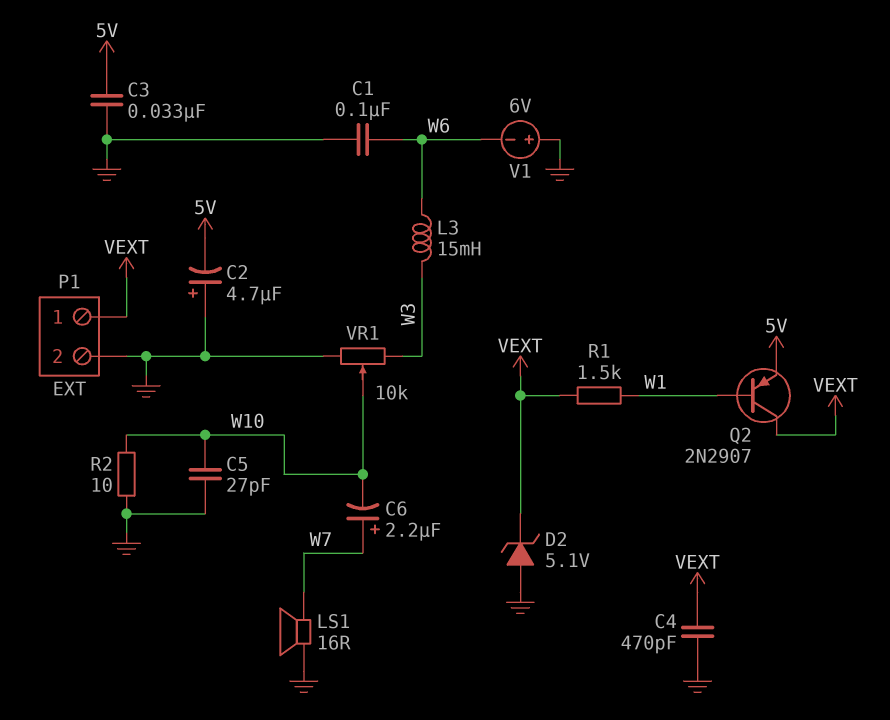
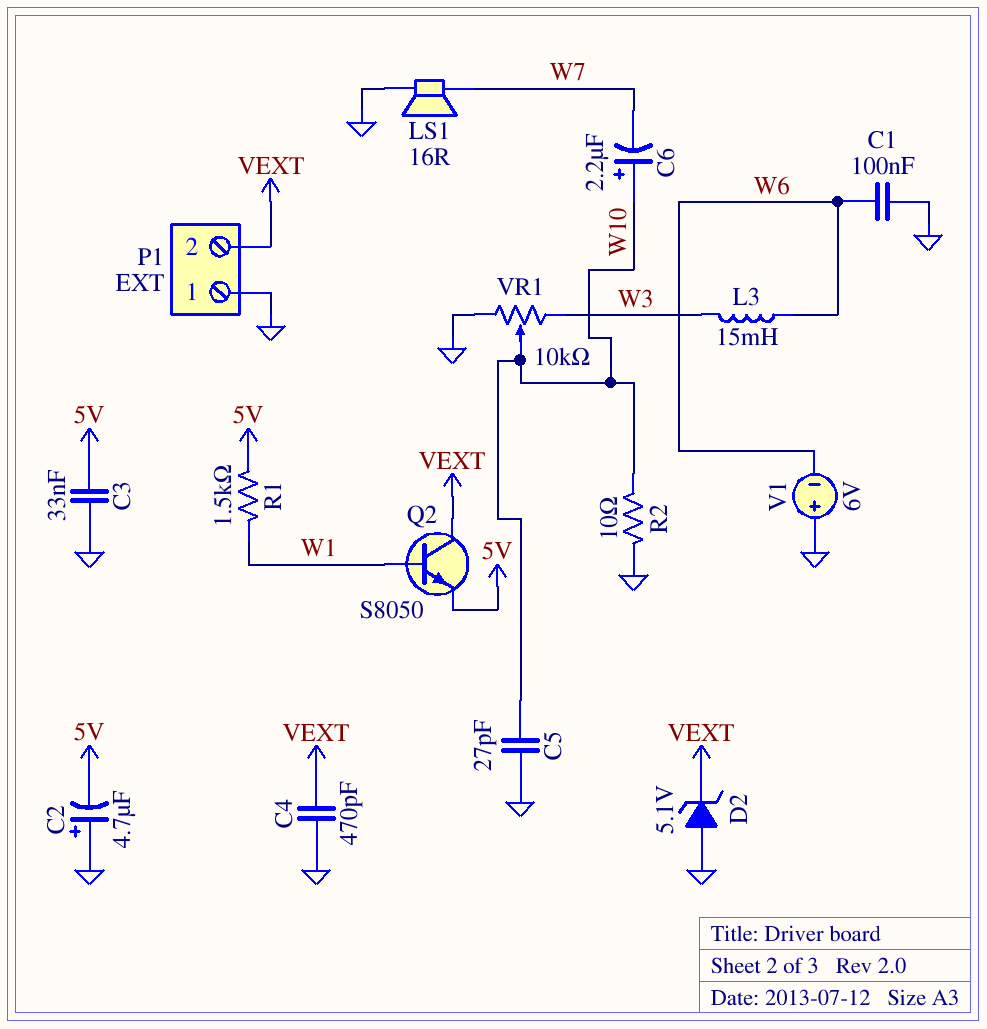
C6: 2.2uF (plus W7, minus W10) -> 2.2uF (plus W10, minus W7)
P1 pin 1: VEXT -> GND
P1 pin 2: GND -> VEXT
Q2: PNP 2N2907 (B W1, C VEXT, E 5V) -> NPN S8050 (B W1, C VEXT, E 5V)
R1: 1.5k (VEXT, W1) -> 1.5k (5V, W1)

